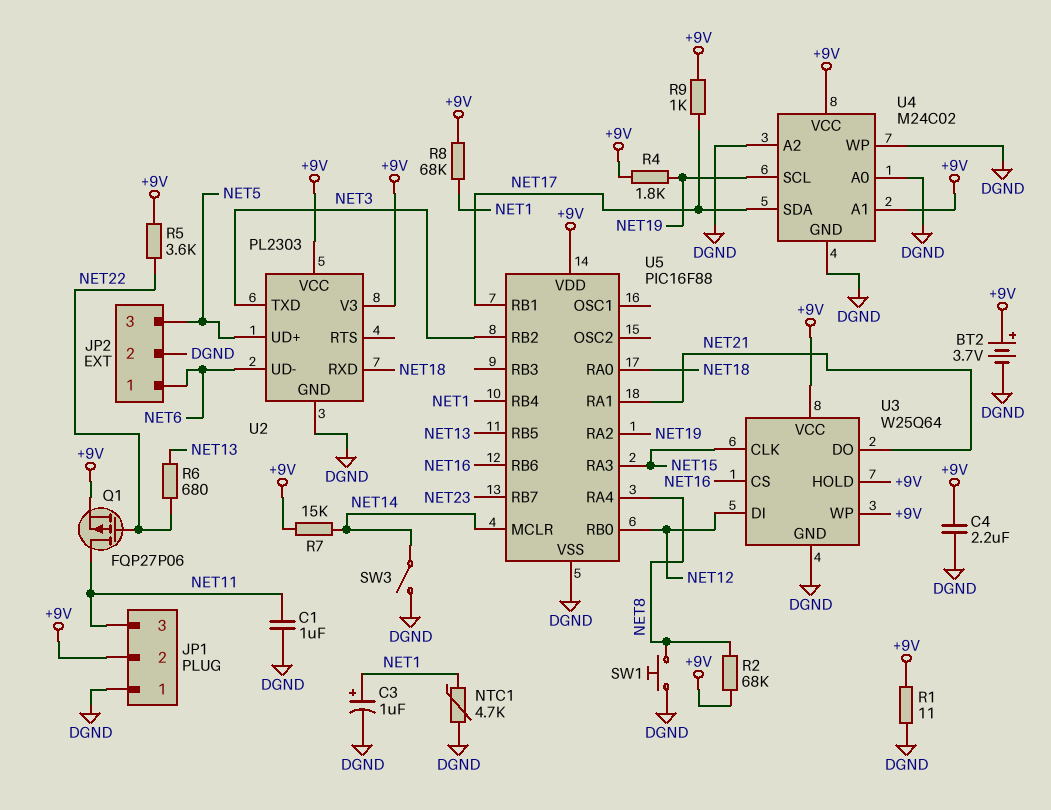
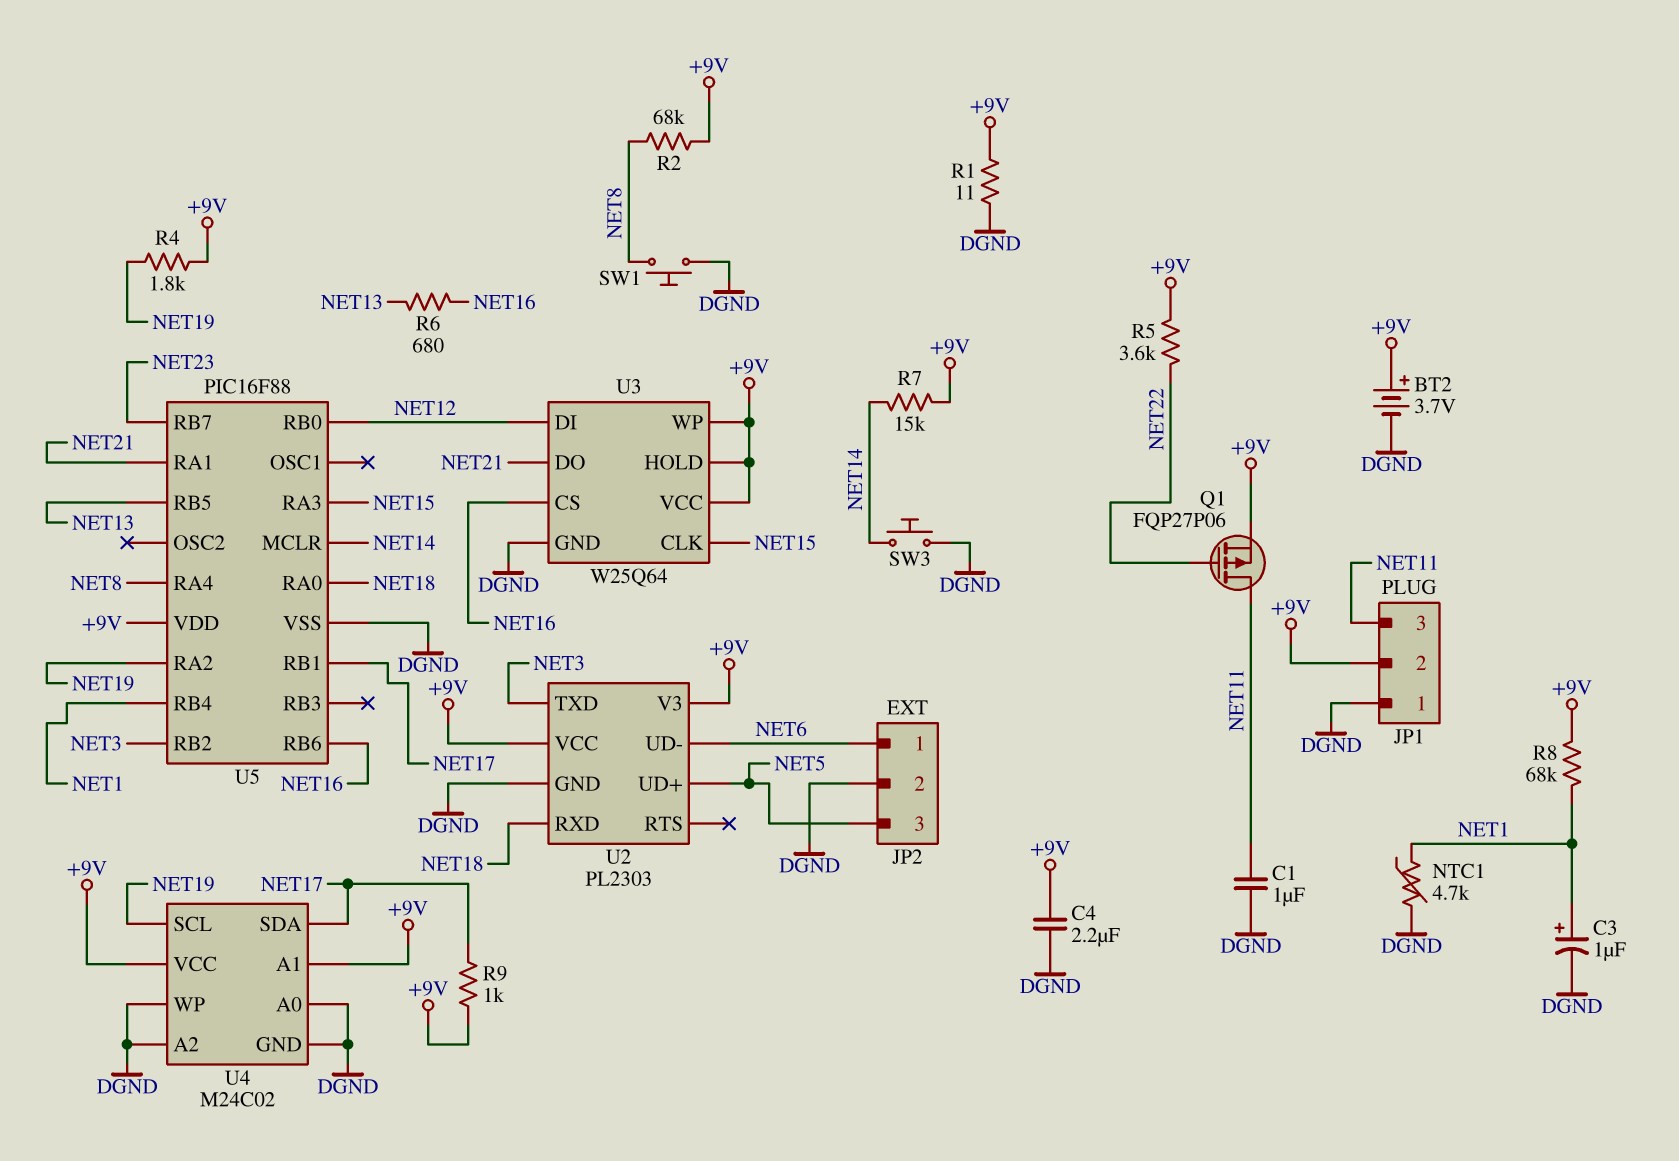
R6: 680 (NET13, NET22) -> 680 (NET13, NET16)
SW3: switch (DGND, NET14) -> button (DGND, NET14)

